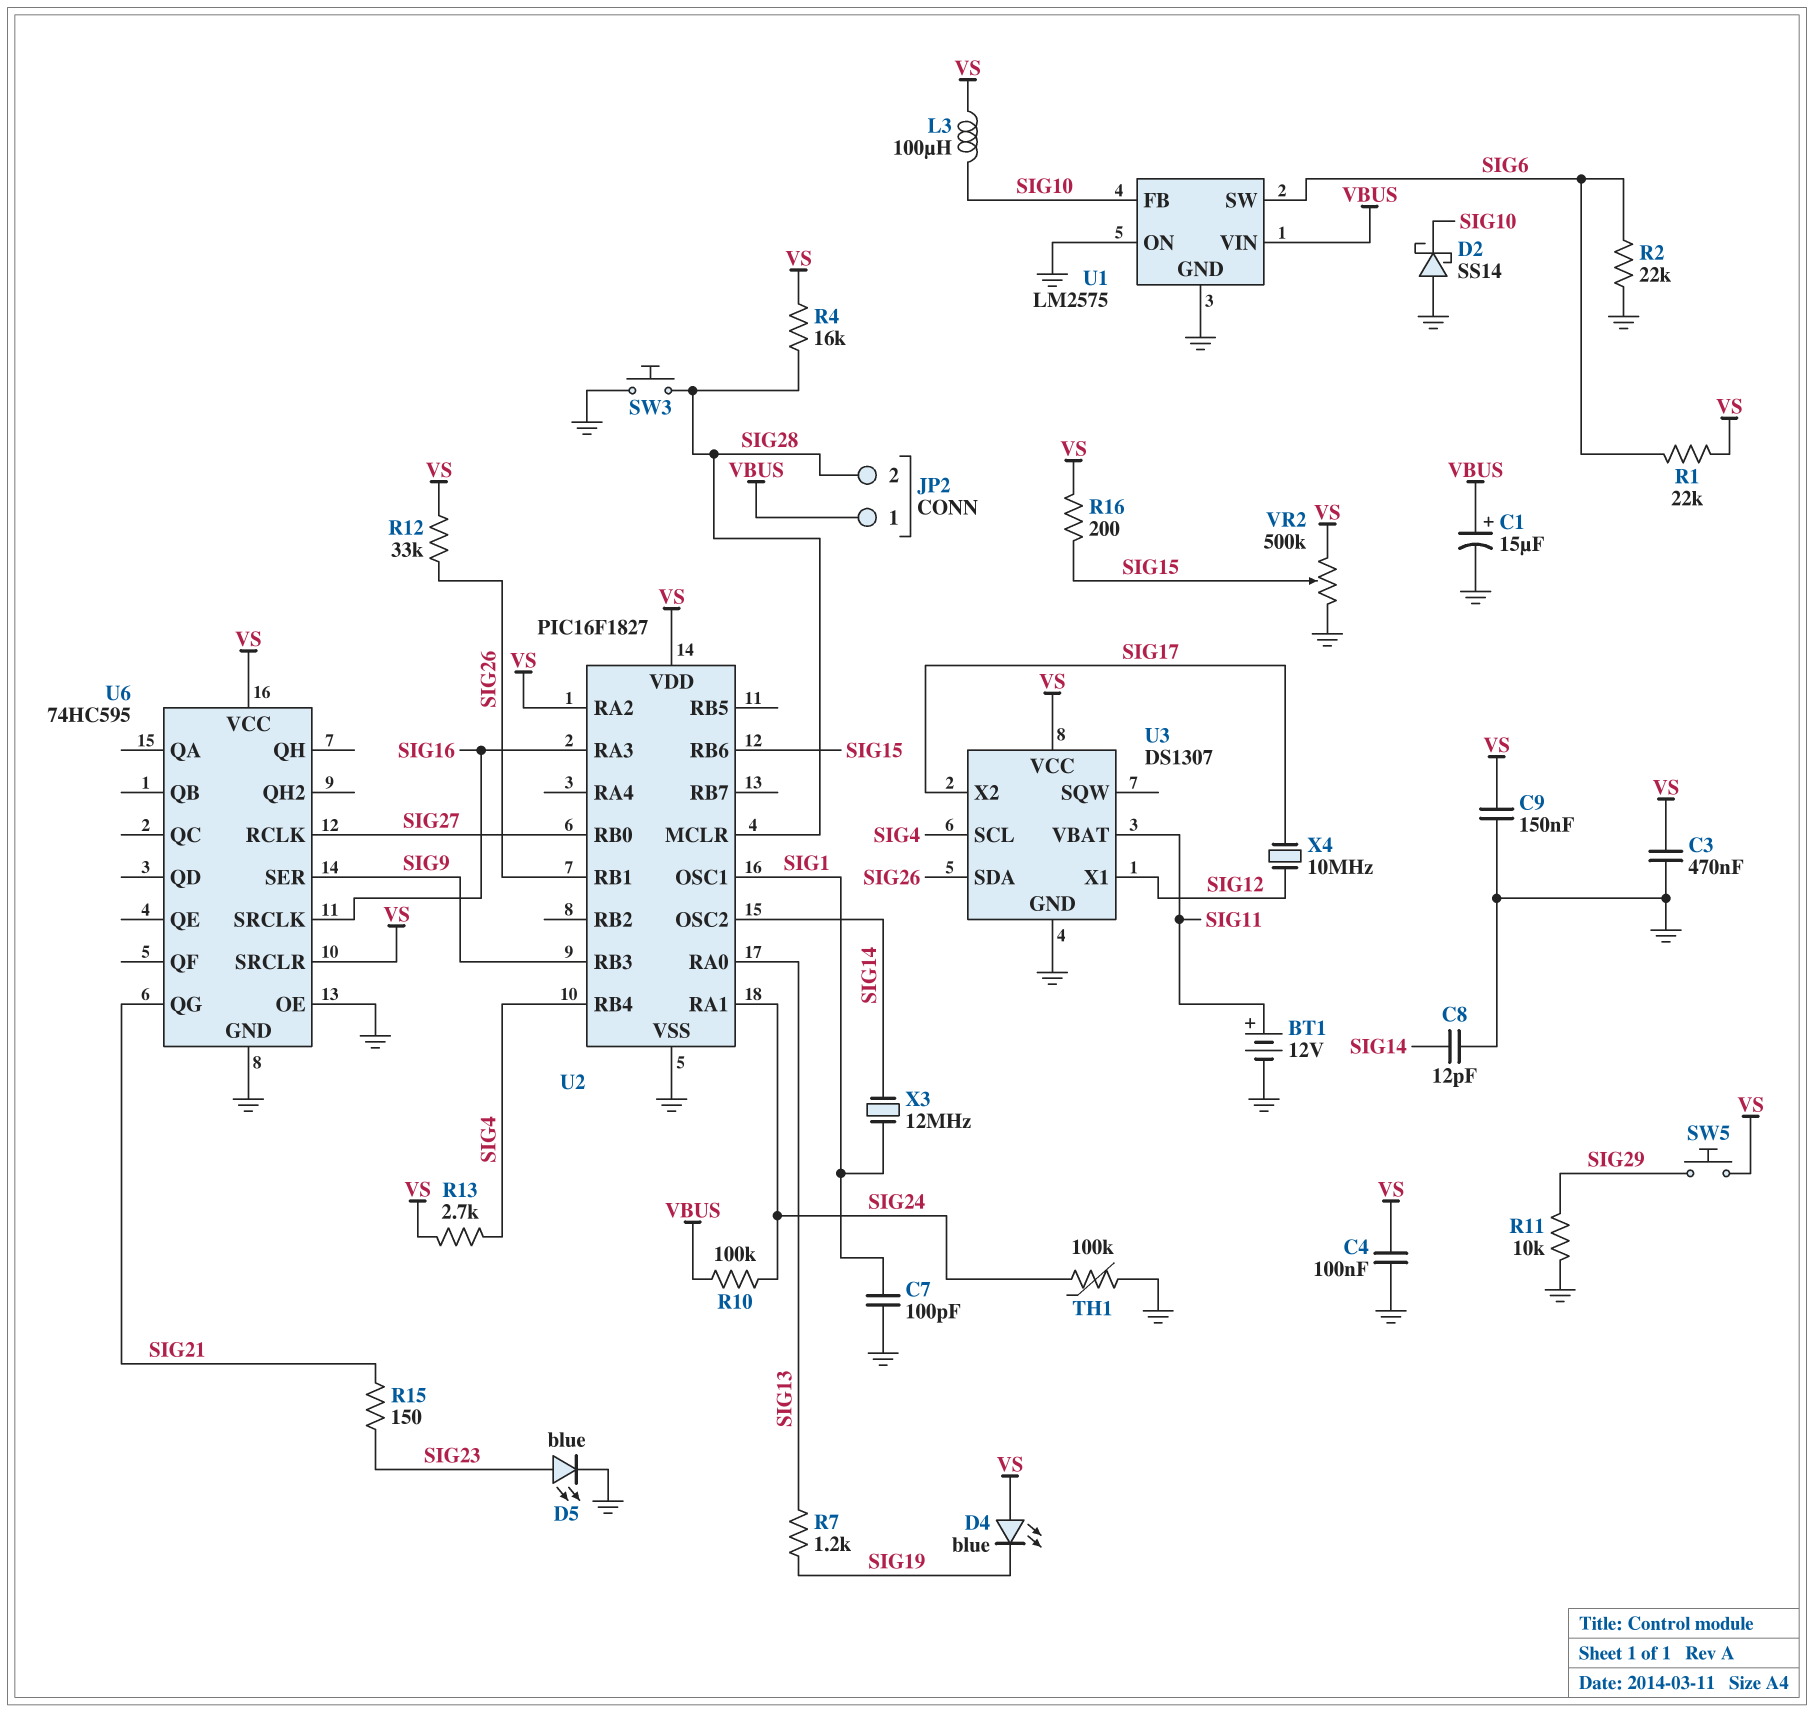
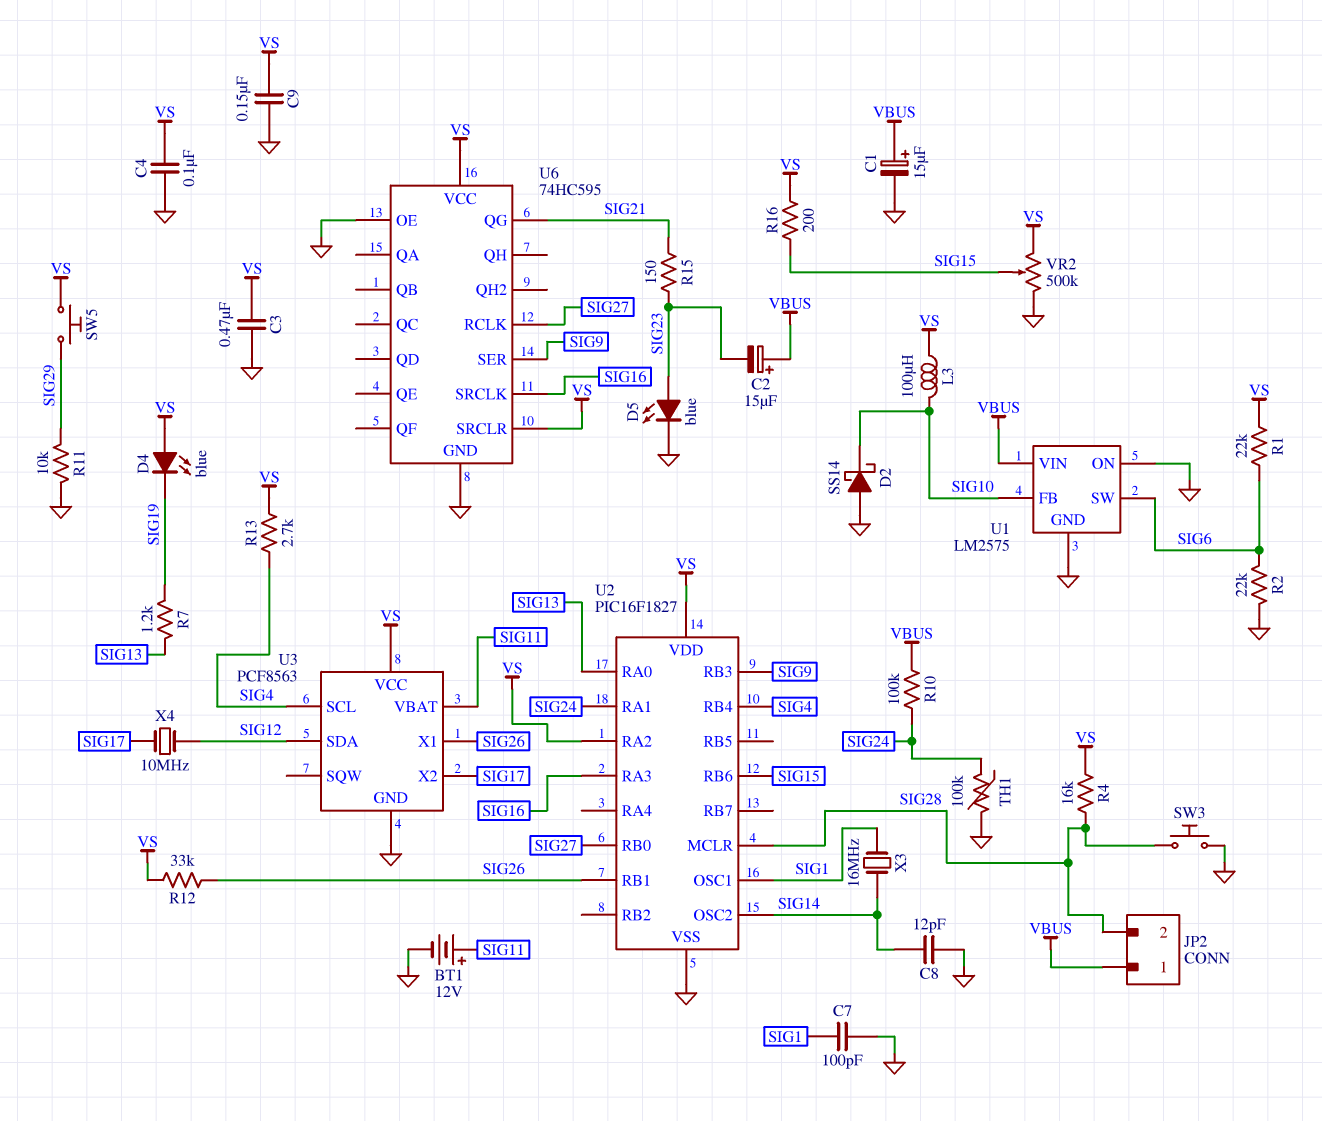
C2: none -> 15uF (plus VBUS, minus SIG23)
U3: DS1307 -> PCF8563
U3 pin SDA: SIG26 -> SIG12
U3 pin X1: SIG12 -> SIG26
X3: 12MHz (SIG1, SIG14) -> 16MHz (SIG1, SIG14)

